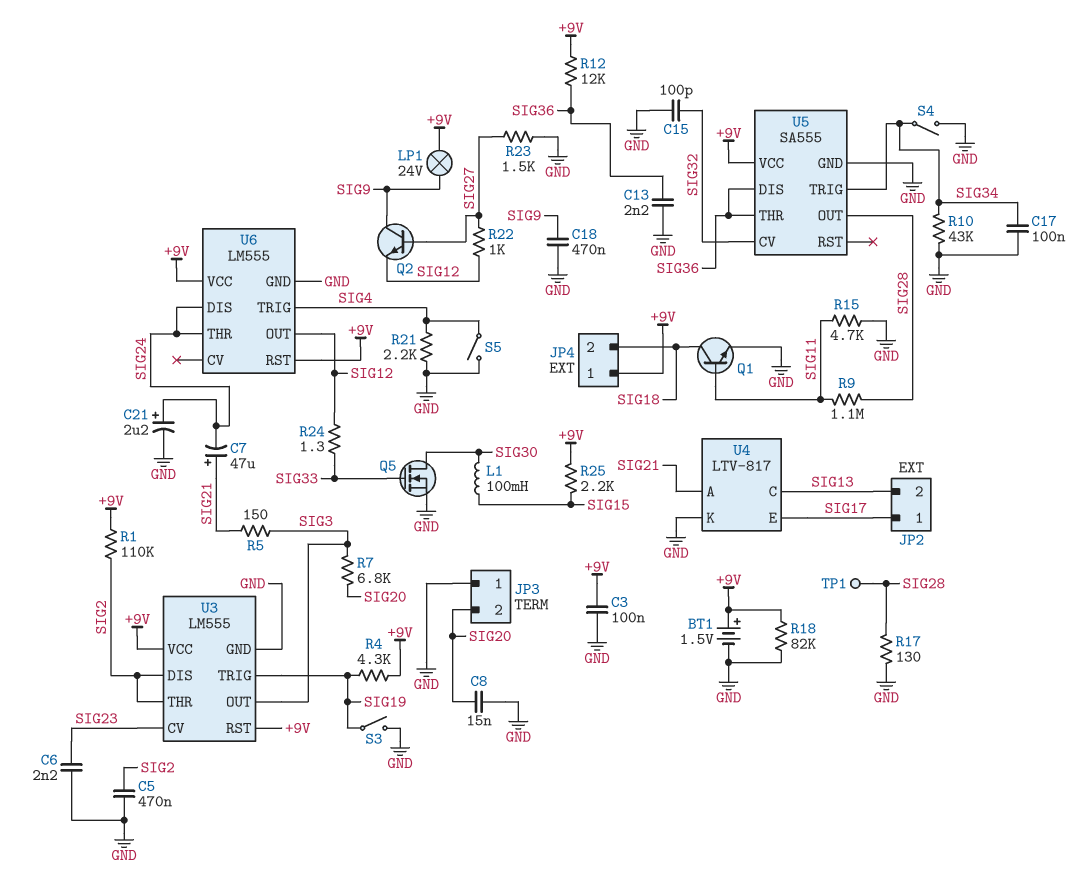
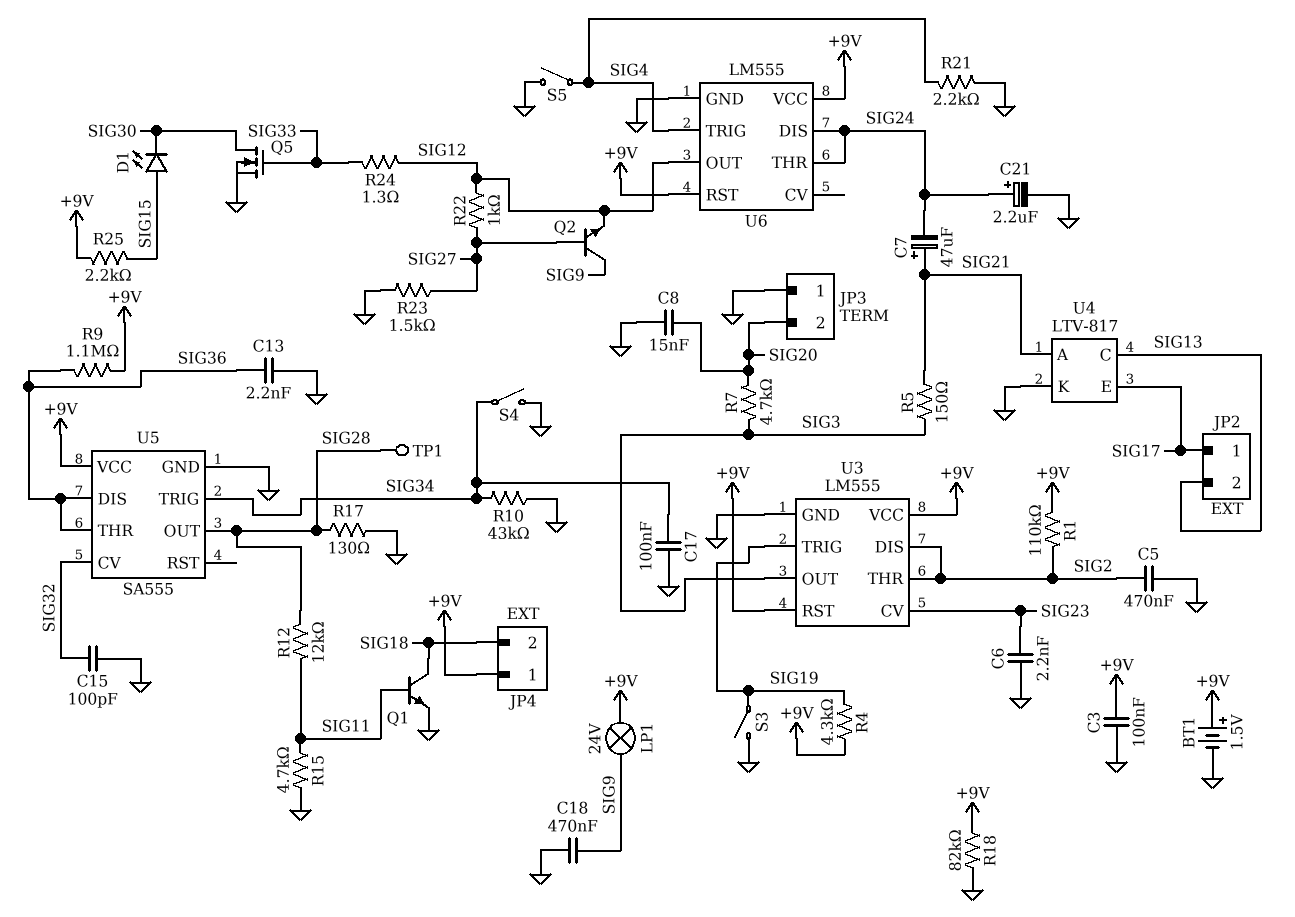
D1: none -> LED (A SIG15, K SIG30)
L1: 100mH (SIG15, SIG30) -> none
R7: 6.8k (SIG3, SIG20) -> 4.7k (SIG3, SIG20)
R9: 1.1M (SIG11, SIG28) -> 1.1M (+9V, SIG36)
R12: 12k (+9V, SIG36) -> 12k (SIG11, SIG28)

